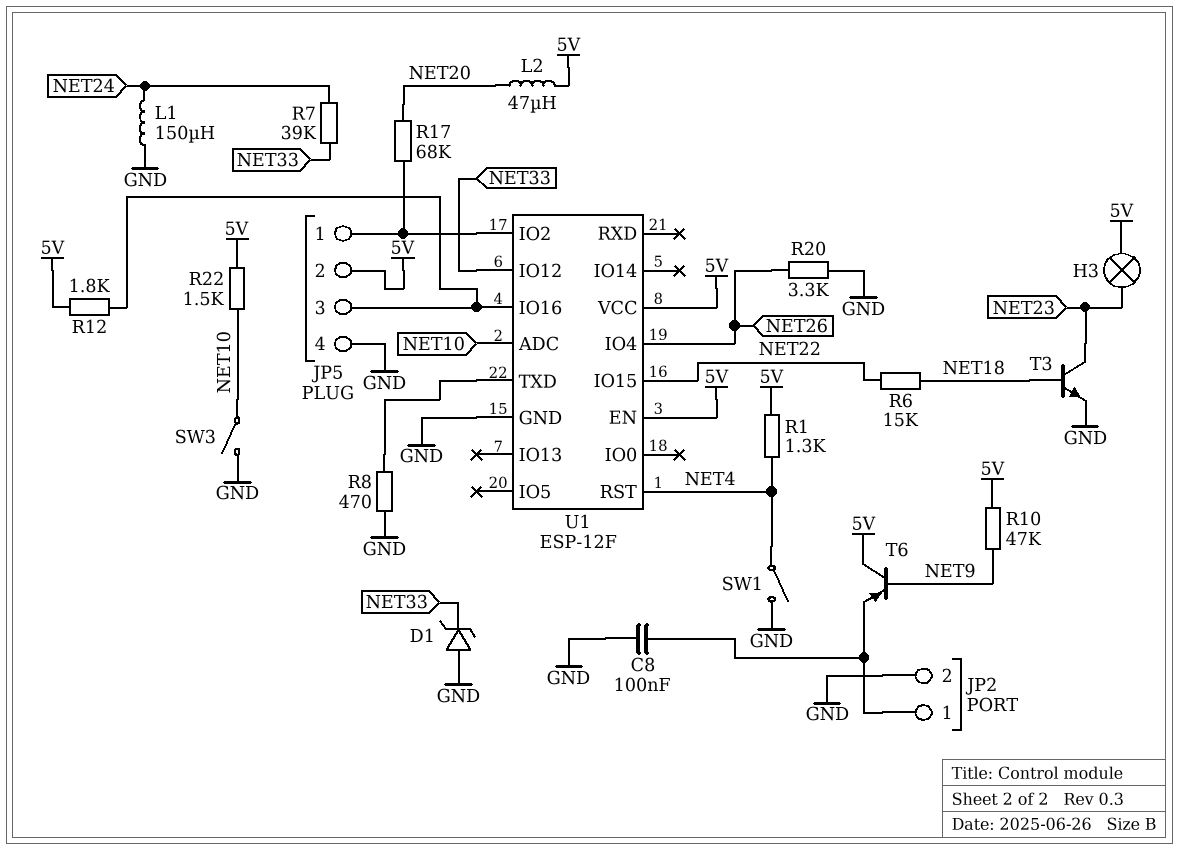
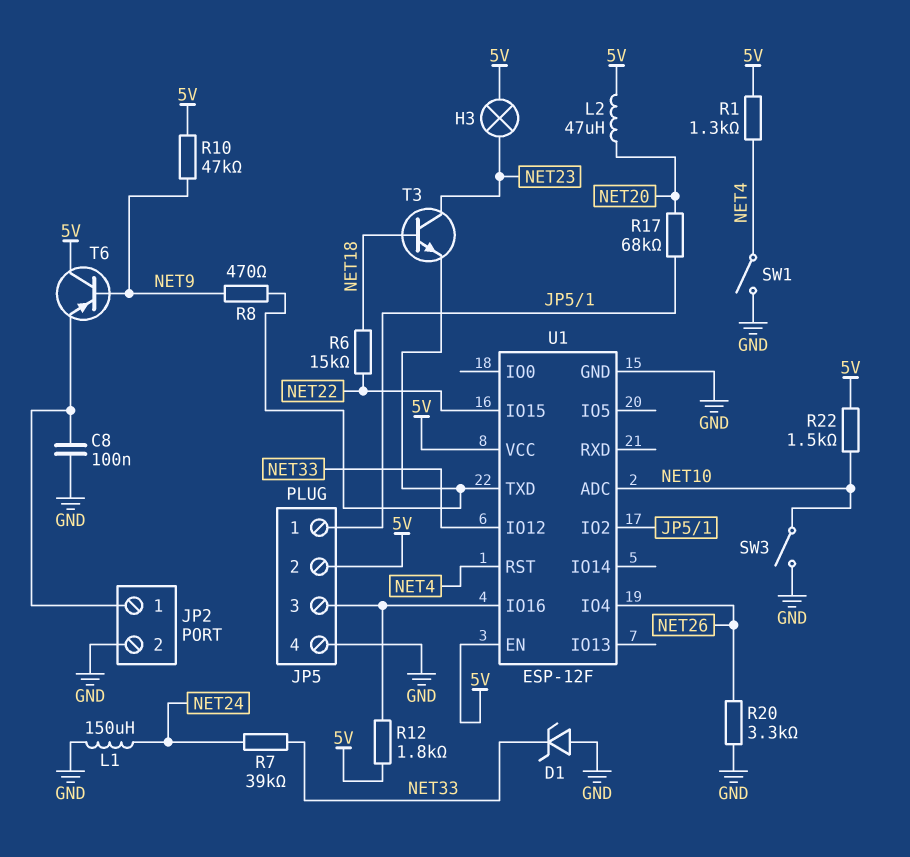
R8: 470 (GND, U1/TXD) -> 470 (NET9, U1/TXD)
T3: NPN (B NET18, C NET23, E GND) -> NPN (B NET18, C NET23, E U1/TXD)

